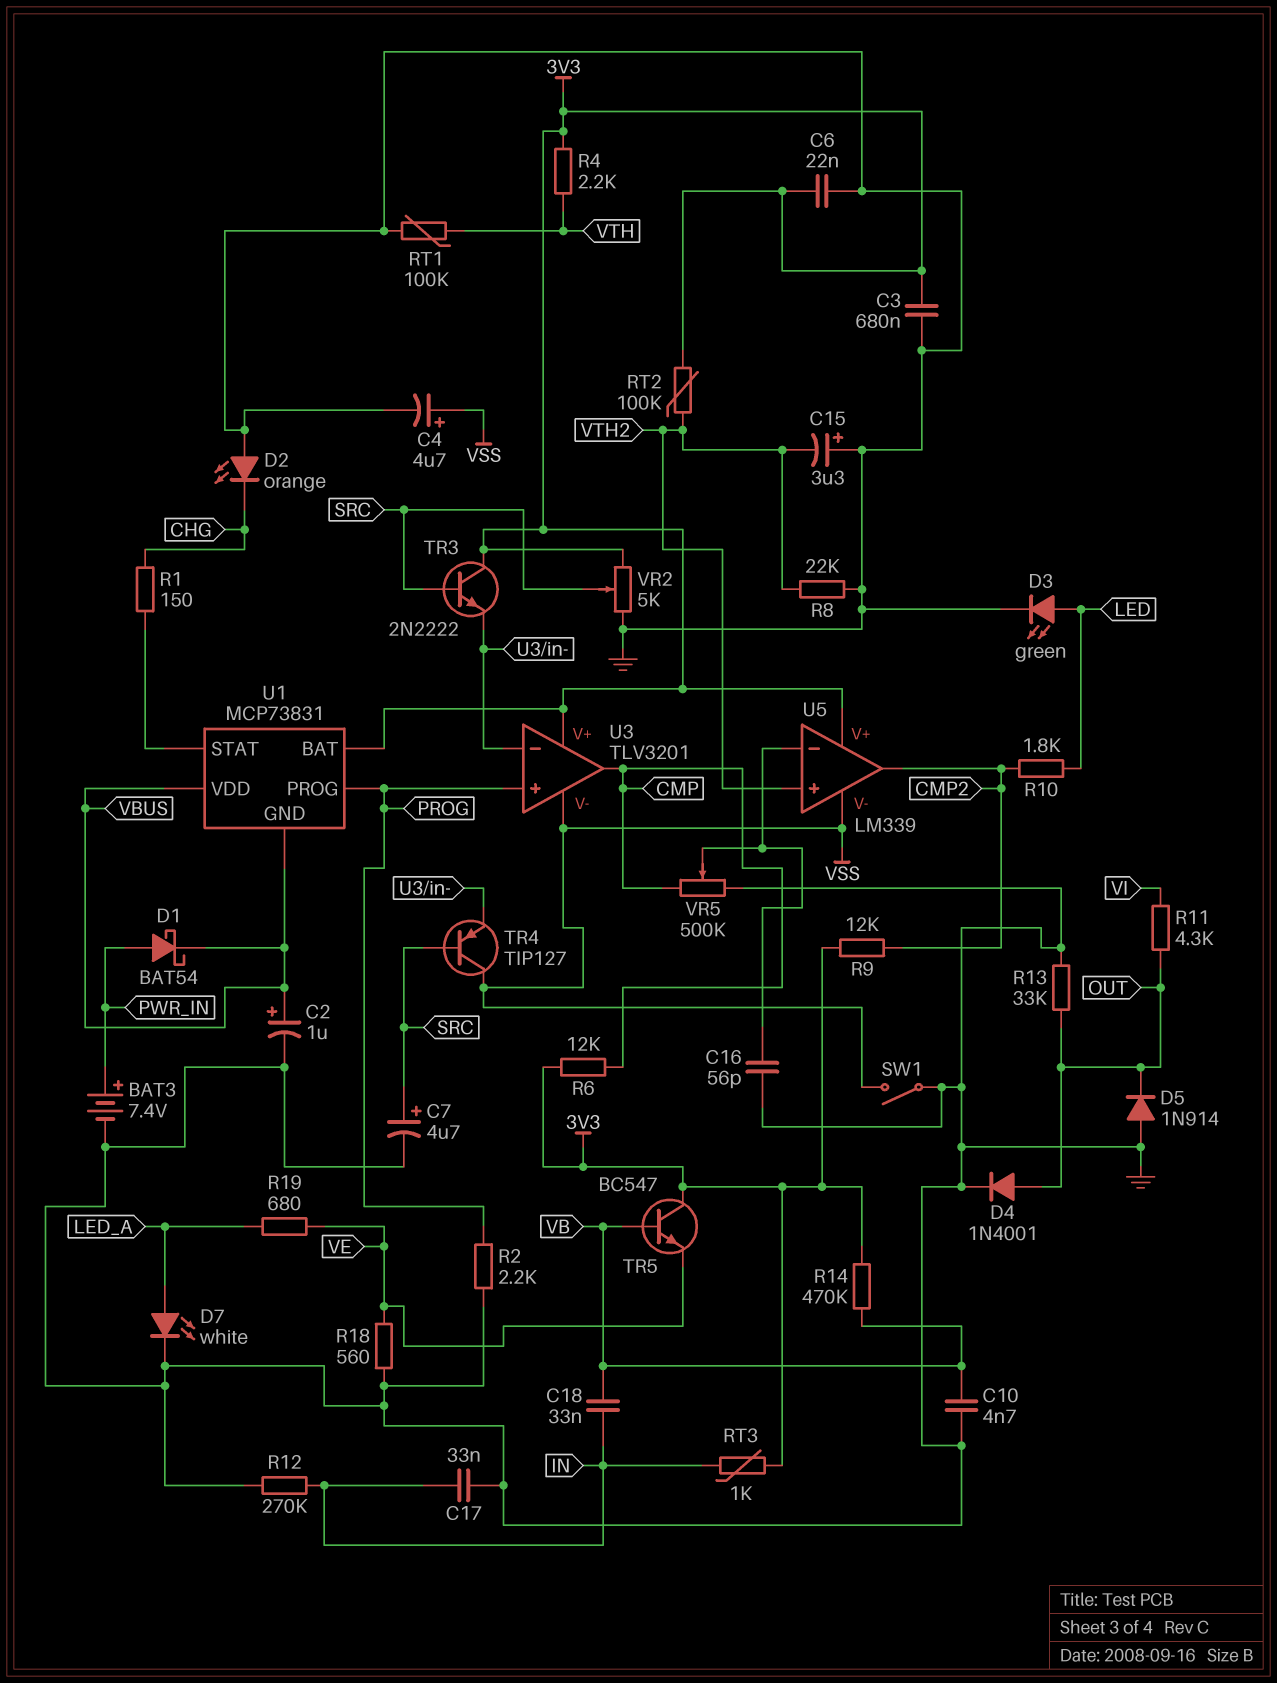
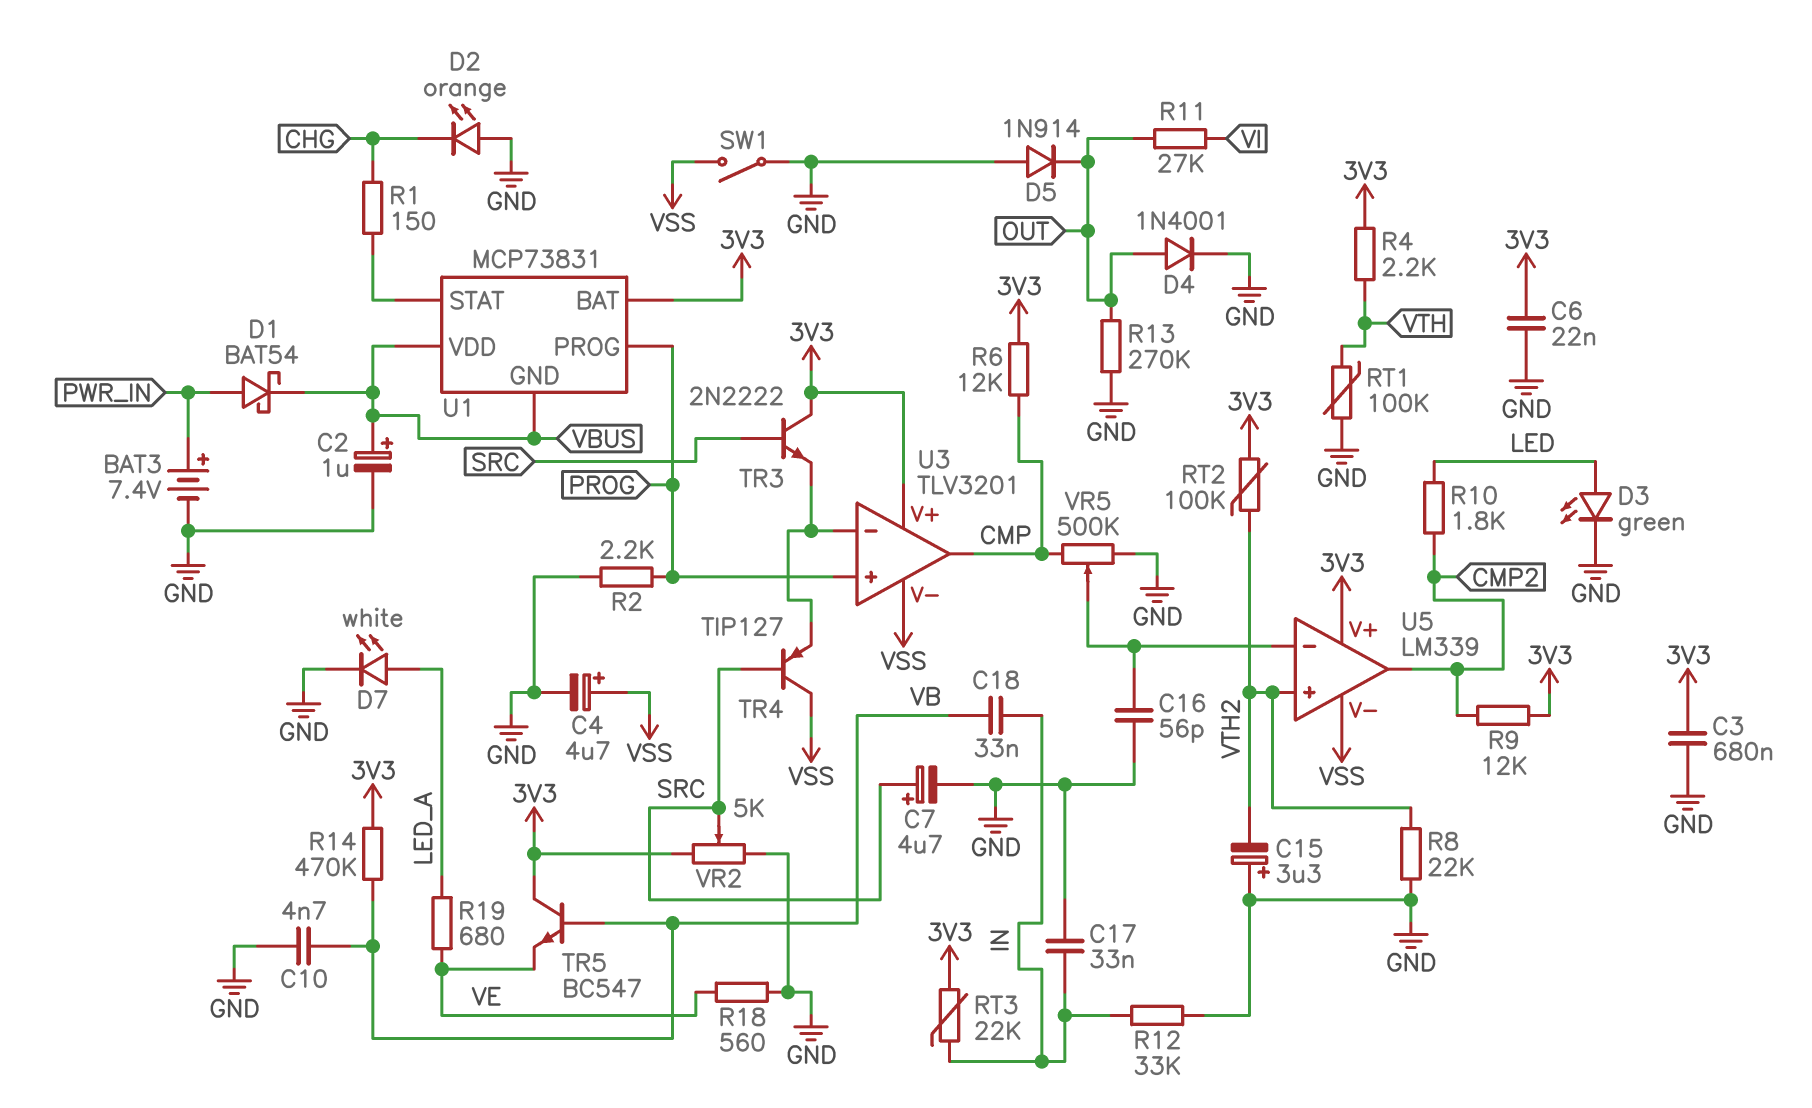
R11: 4.3k (OUT, VI) -> 27k (OUT, VI)
R12: 270k (GND, IN) -> 33k (GND, IN)
R13: 33k (GND, OUT) -> 270k (GND, OUT)
RT3: 1k (3V3, IN) -> 22k (3V3, IN)

